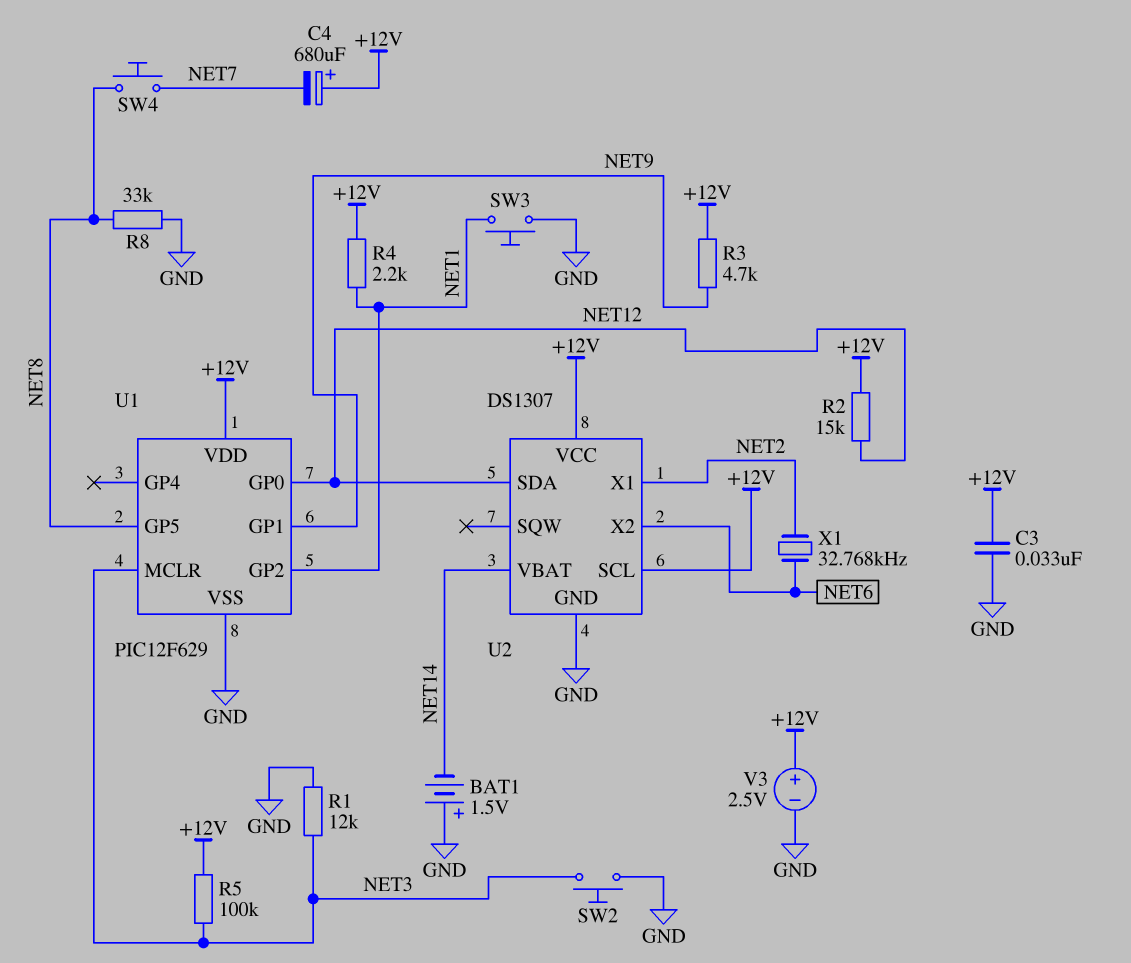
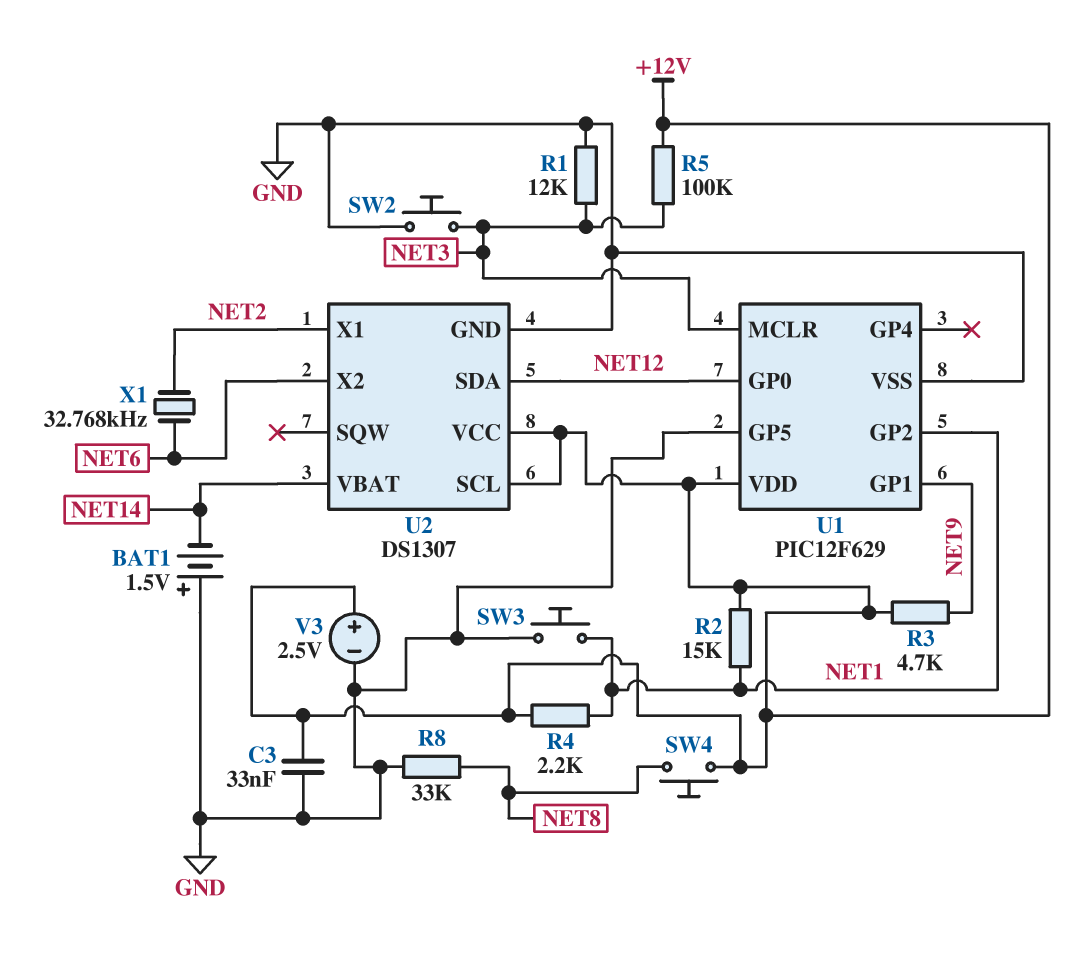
C4: 680uF (plus +12V, minus NET7) -> none
R2: 15k (+12V, NET12) -> 15k (+12V, NET1)
SW4: button (NET7, NET8) -> button (+12V, NET8)
U1 pin GP5: NET8 -> GND

